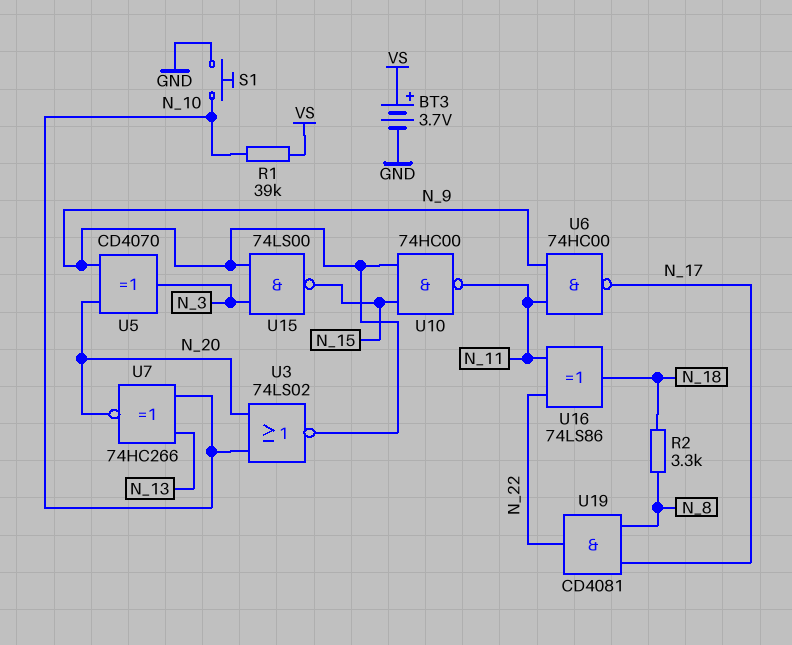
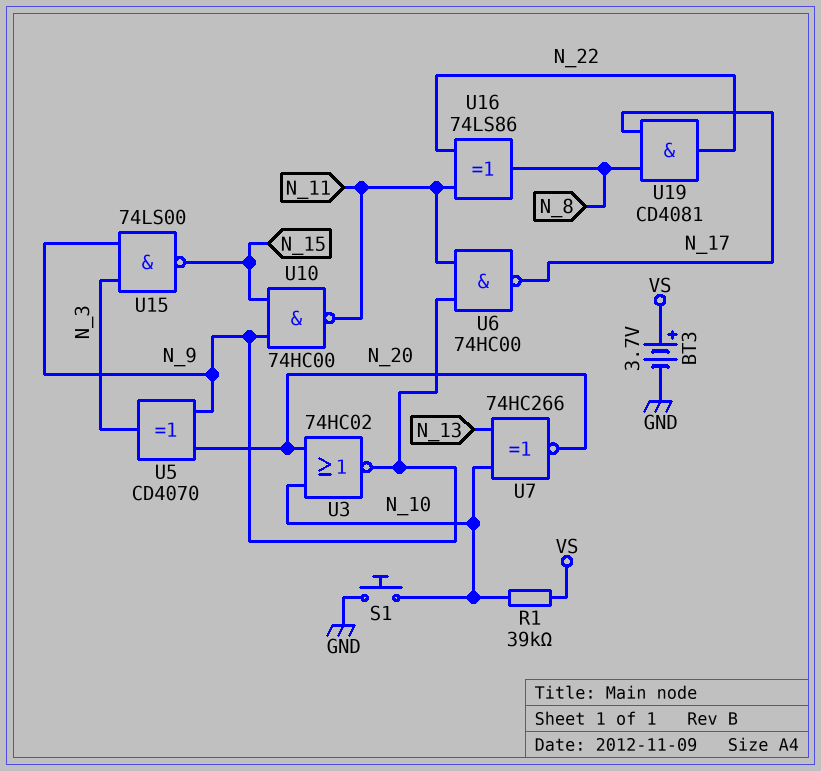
R2: 3.3k (N_8, N_18) -> none
U3: NOR 74LS02 (in N_10, in N_20, out N_9) -> NOR 74HC02 (in N_10, in N_20, out N_9)
U16: XOR 74LS86 (in N_11, in N_22, out N_18) -> XOR 74LS86 (in N_11, in N_22, out N_8)

